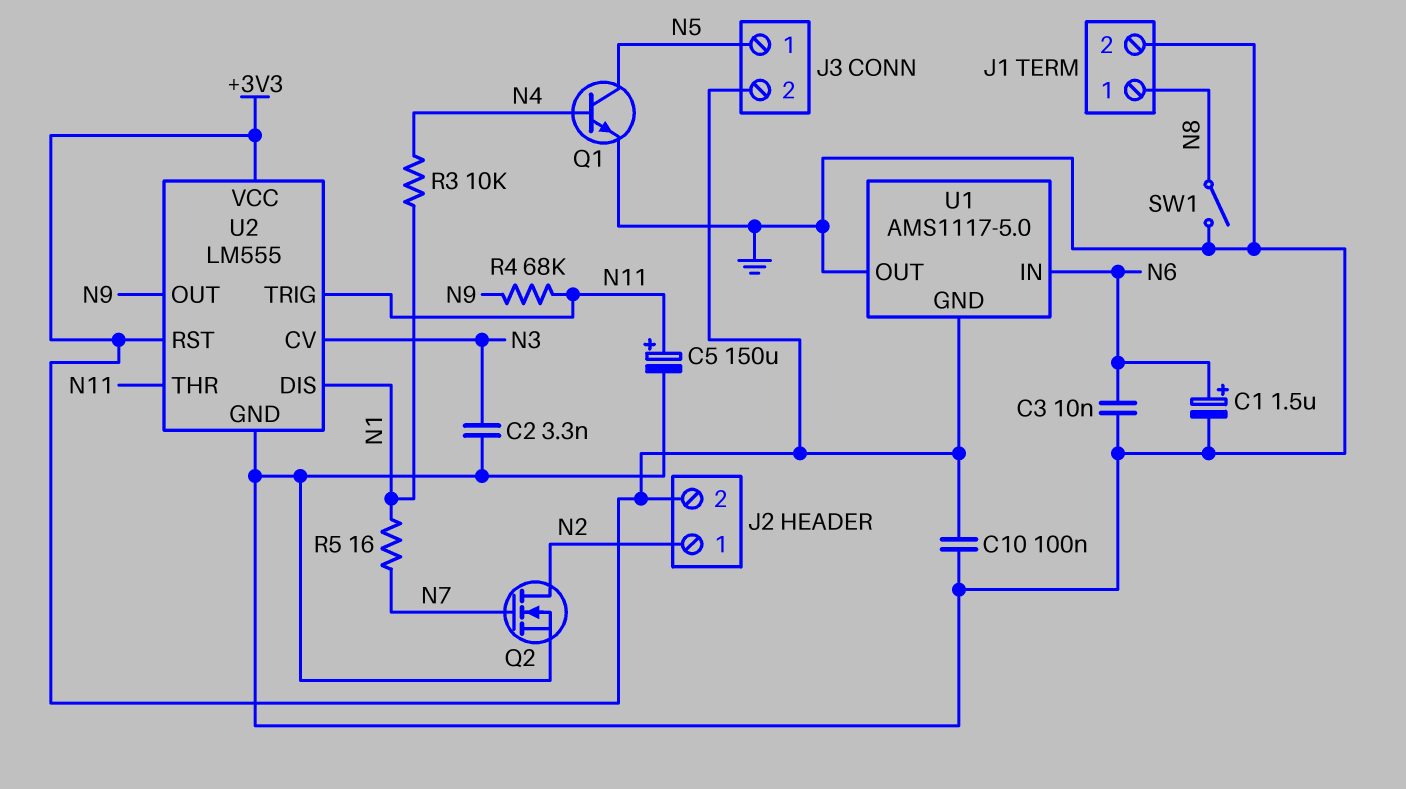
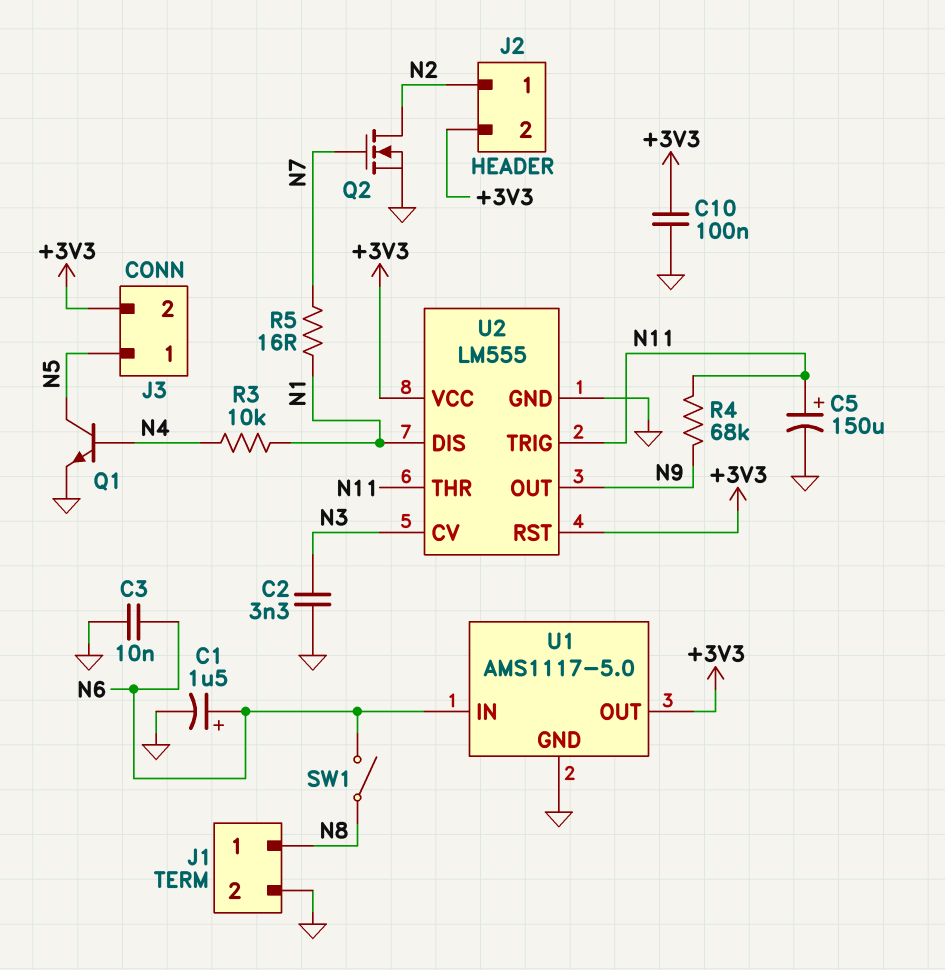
SW1: switch (GND, N8) -> switch (N6, N8)
U1 pin GND: +3V3 -> GND
U1 pin OUT: GND -> +3V3

